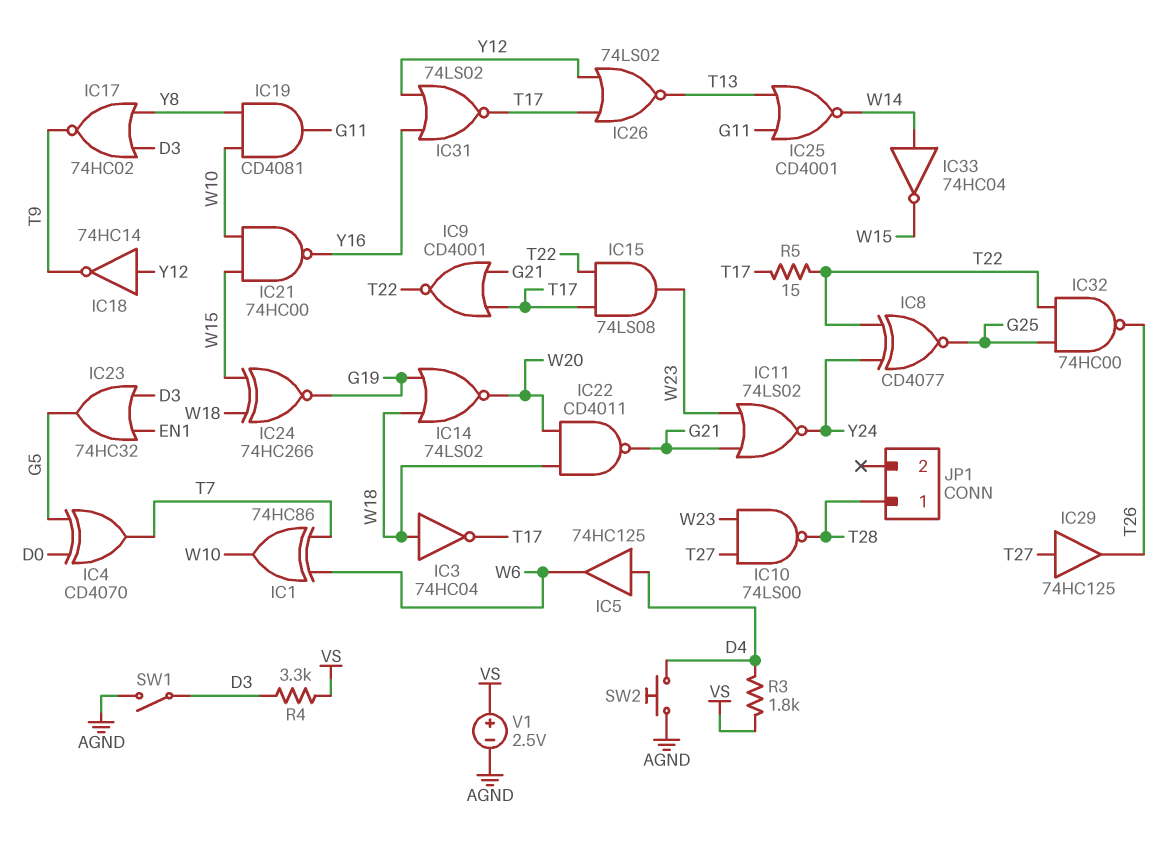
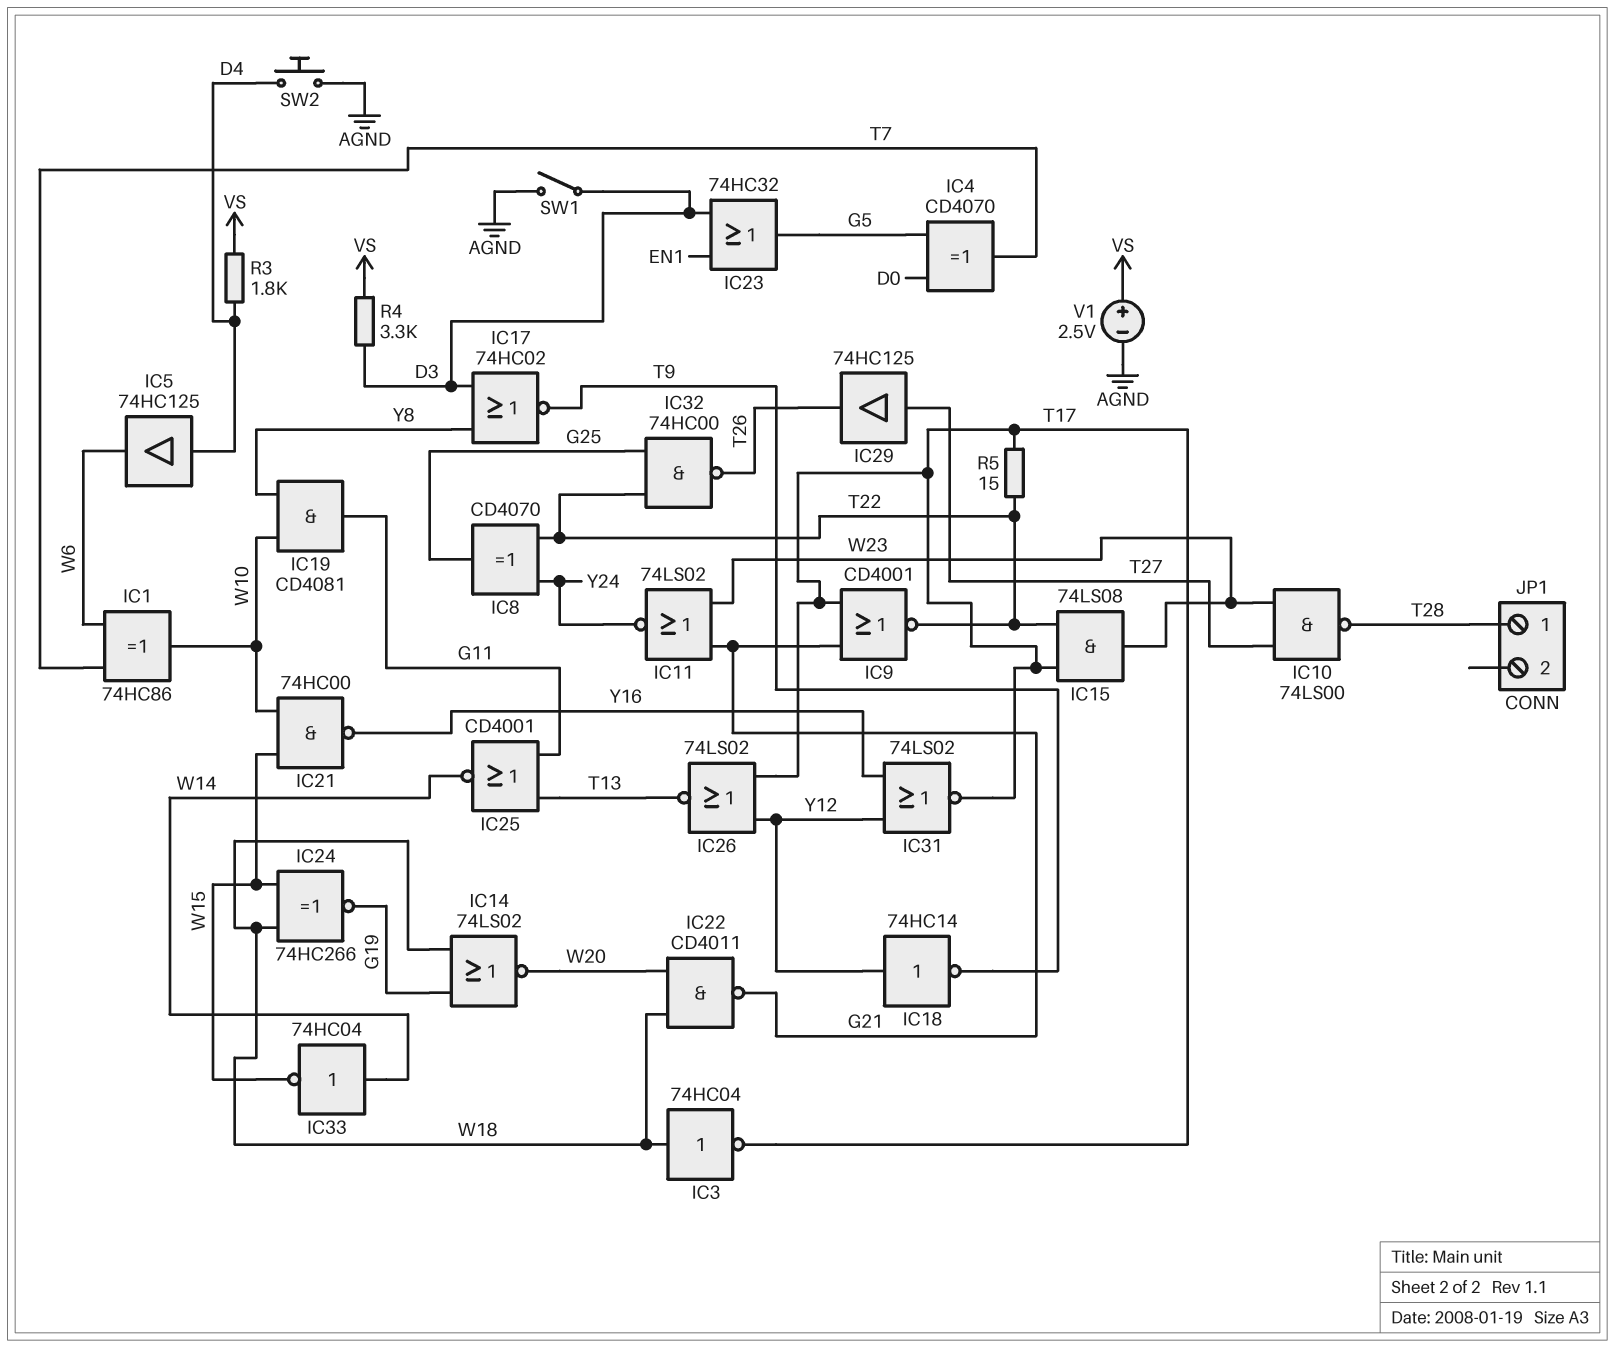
IC8: XNOR CD4077 (in T22, in Y24, out G25) -> XOR CD4070 (in T22, in Y24, out G25)

